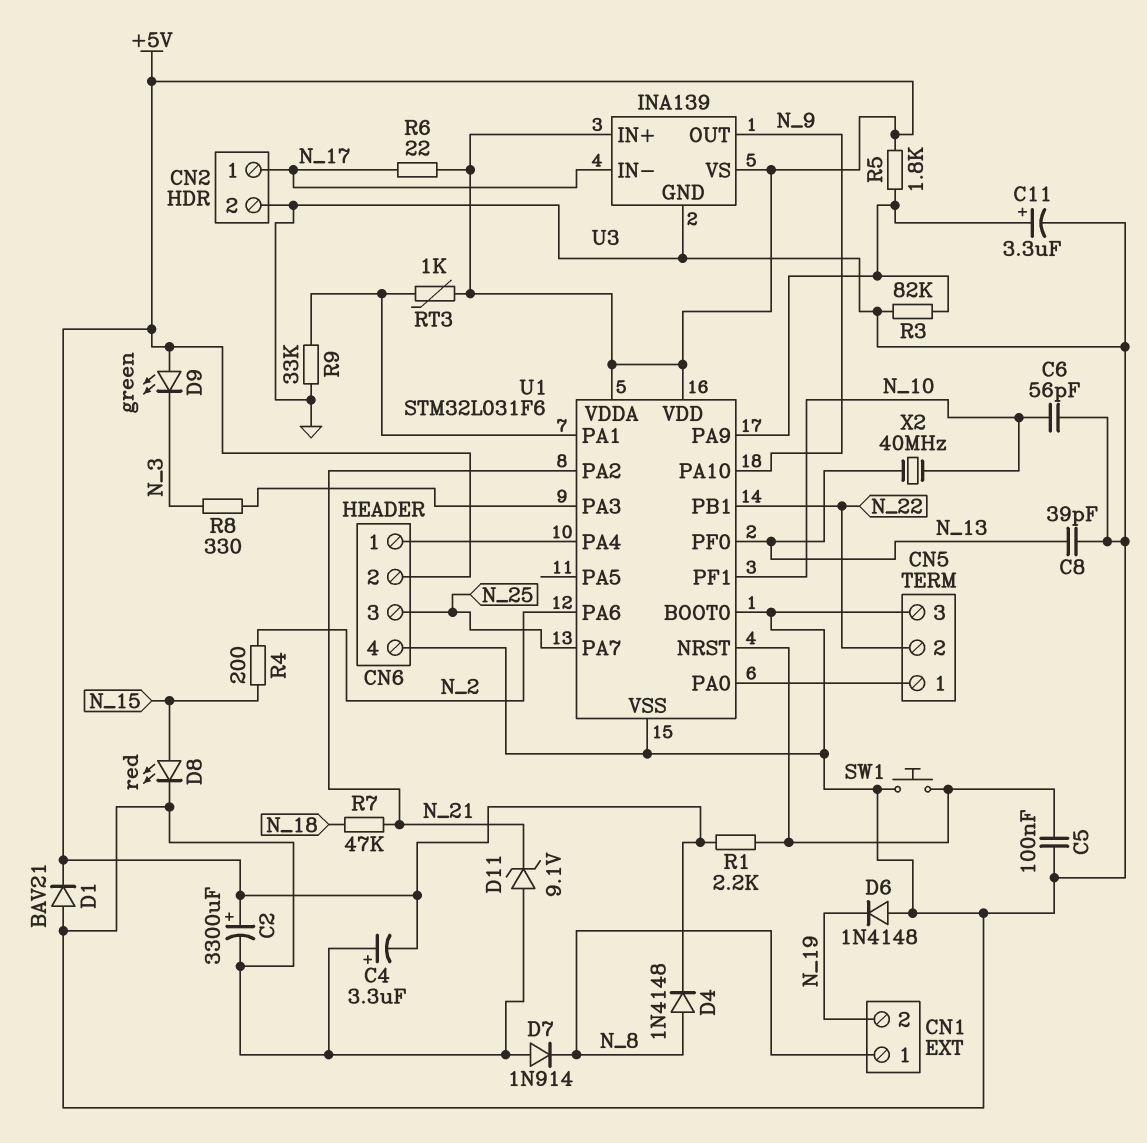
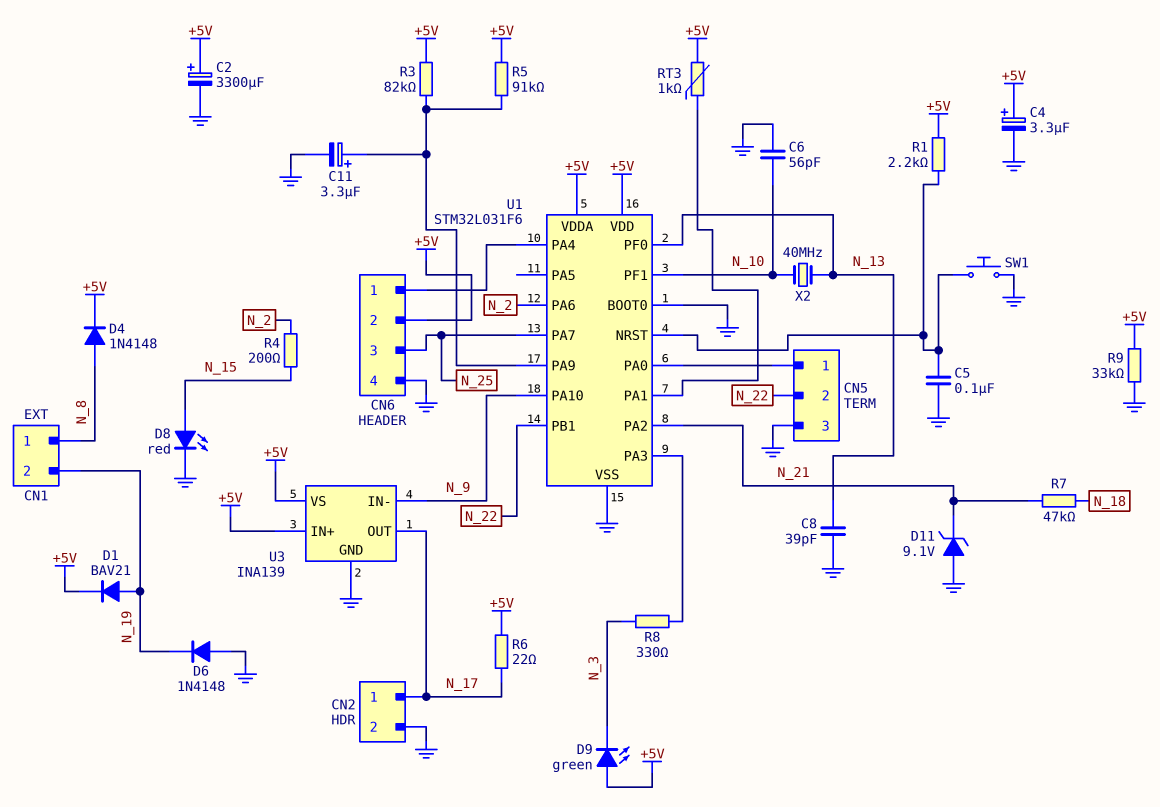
C4: 3.3uF (plus GND, minus +5V) -> 3.3uF (plus +5V, minus GND)
D1: diode BAV21 (A GND, K +5V) -> diode BAV21 (A N_19, K +5V)
D7: diode 1N914 (A GND, K N_8) -> none
R3: 82k (GND, U1/PA9) -> 82k (+5V, U1/PA9)
R5: 1.8k (+5V, U1/PA9) -> 91k (+5V, U1/PA9)
R9: 33k (GND, U1/PA1) -> 33k (+5V, GND)
U3 pin IN-: N_17 -> N_9
U3 pin OUT: N_9 -> N_17

